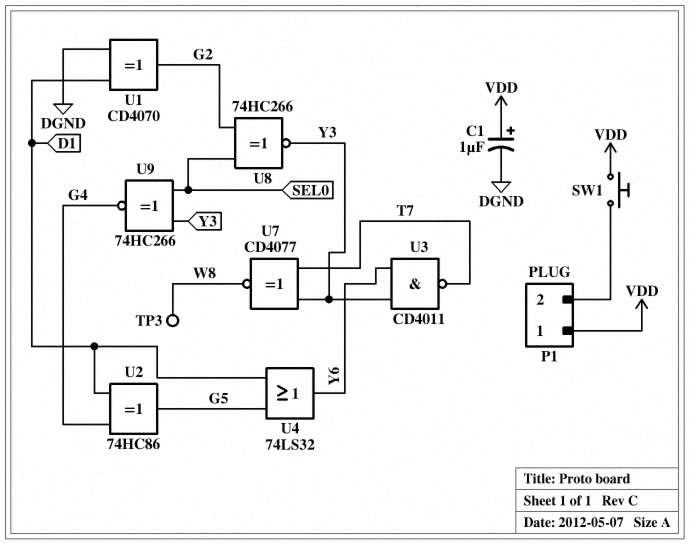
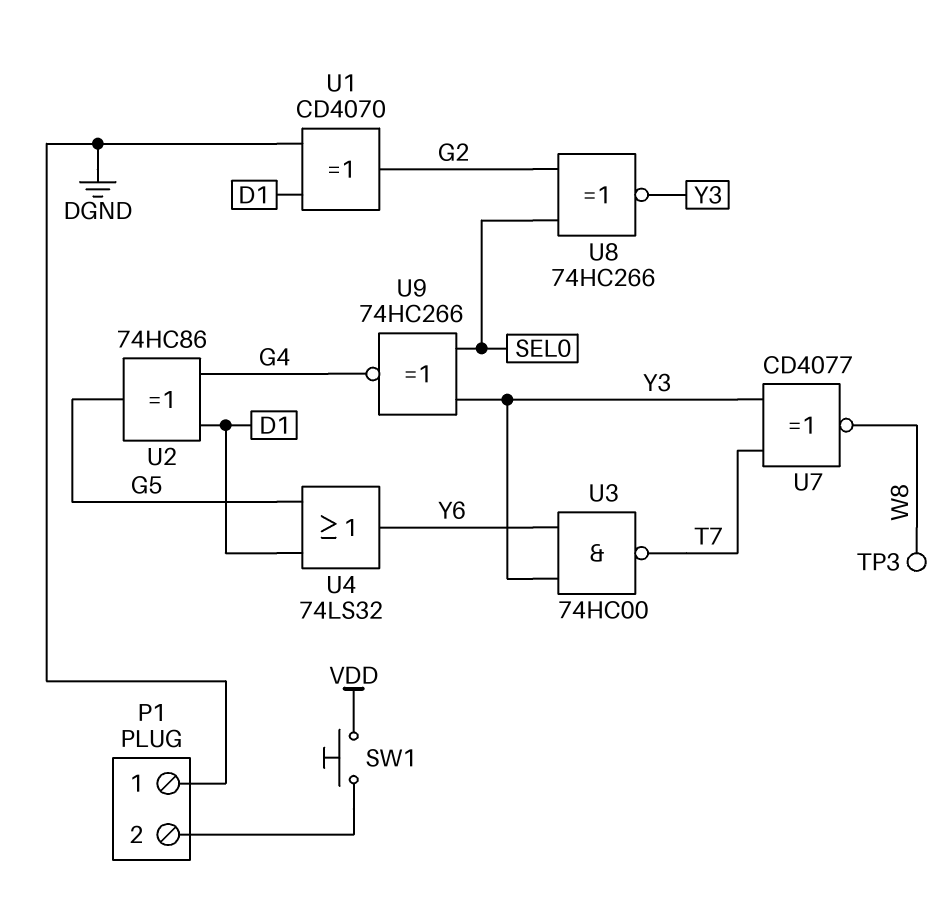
C1: 1uF (plus VDD, minus DGND) -> none
P1 pin 1: VDD -> DGND
U3: NAND CD4011 (in Y3, in Y6, out T7) -> NAND 74HC00 (in Y3, in Y6, out T7)

